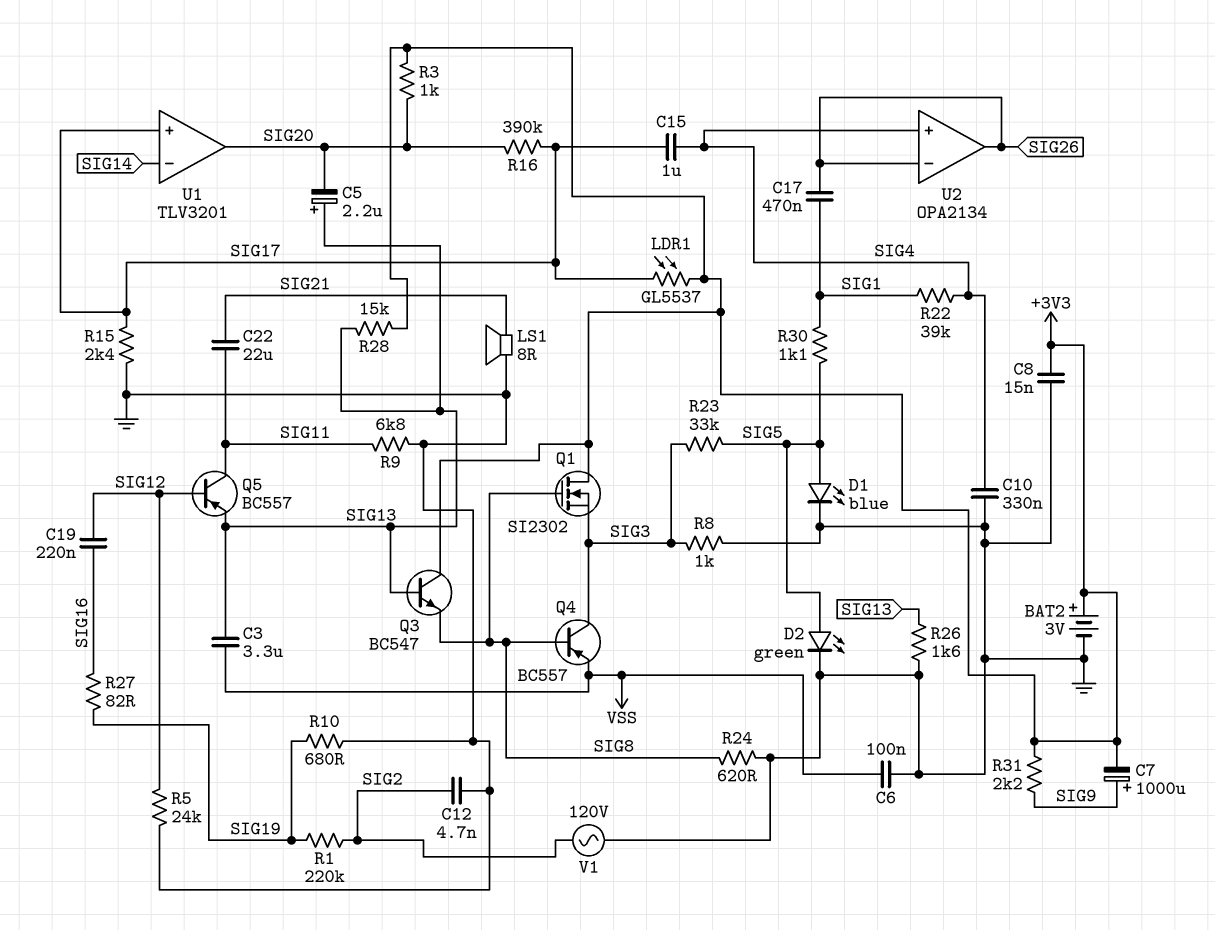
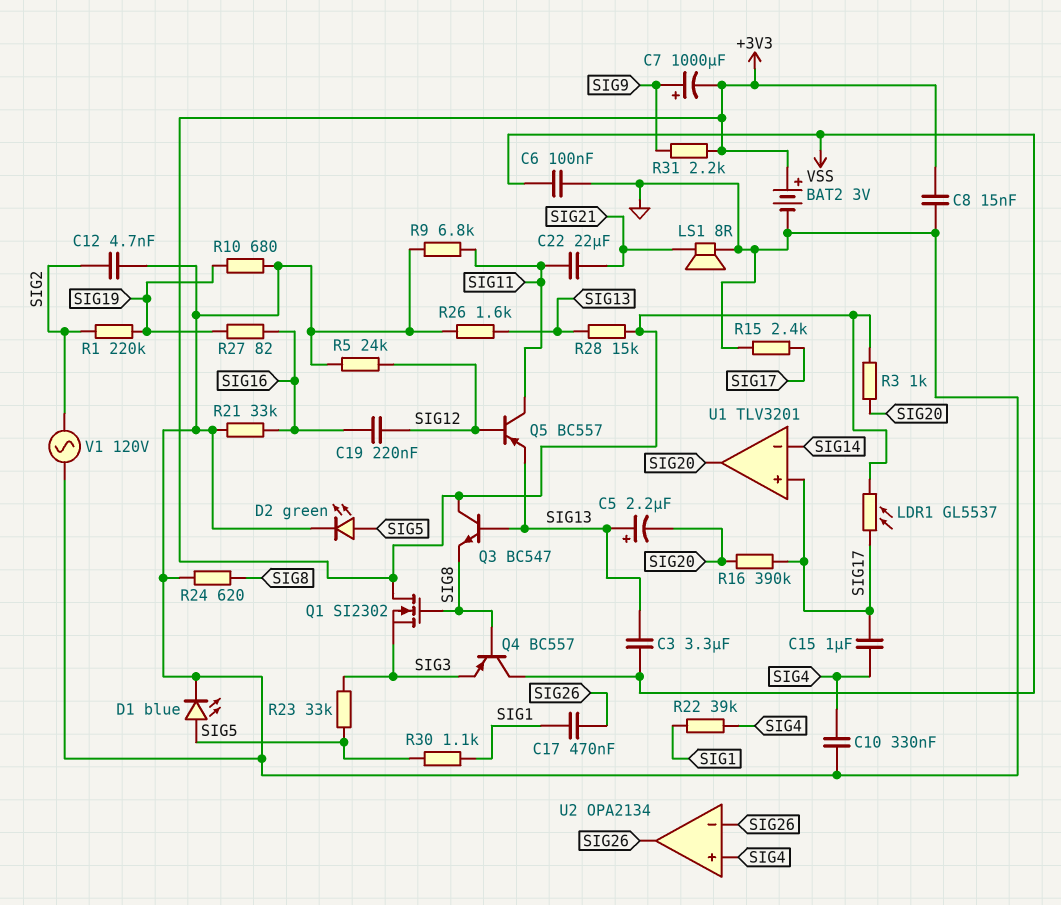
Q4: PNP BC557 (B SIG8, C SIG3, E VSS) -> PNP BC557 (B SIG8, C VSS, E SIG3)
R8: 1k (GND, SIG3) -> none
R21: none -> 33k (GND, SIG16)

